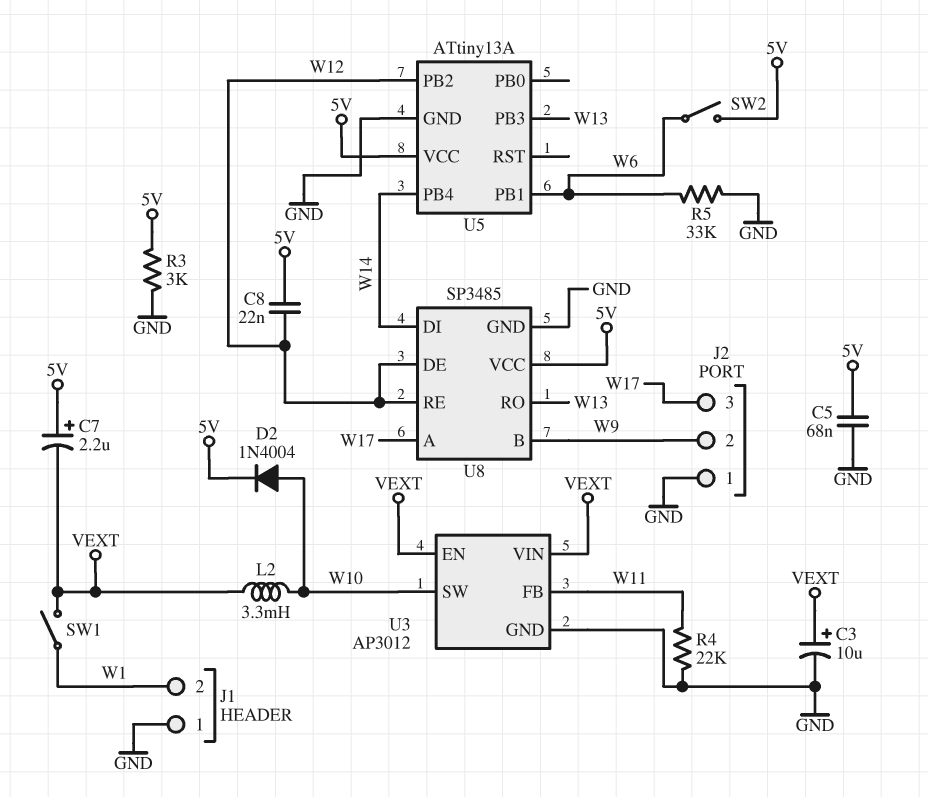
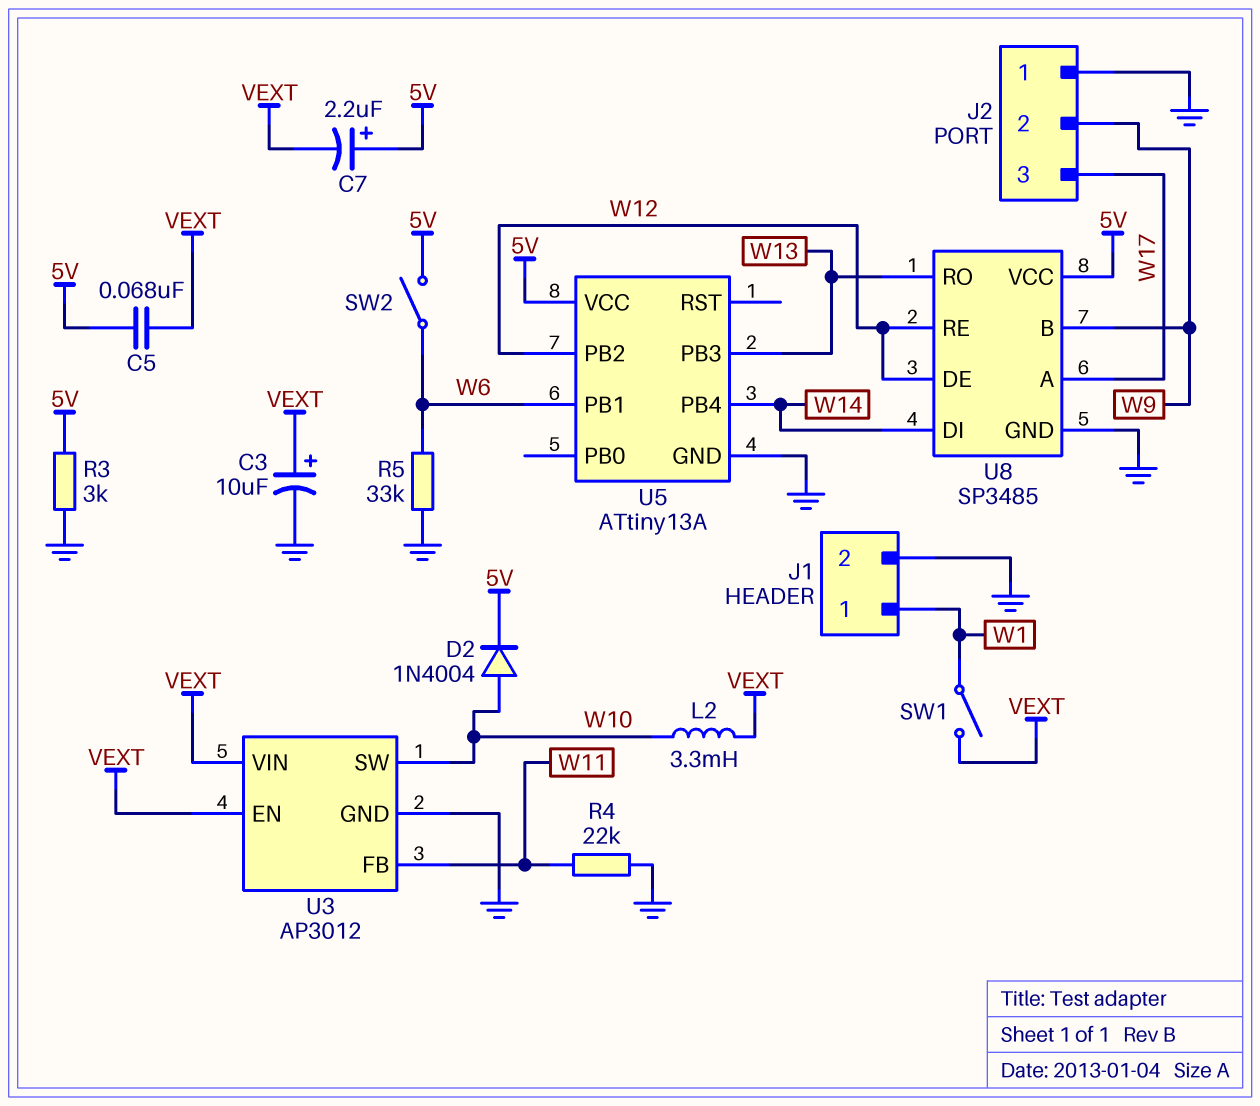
C5: 68nF (5V, GND) -> 68nF (5V, VEXT)
C8: 22nF (5V, W12) -> none
J1 pin 1: GND -> W1
J1 pin 2: W1 -> GND

